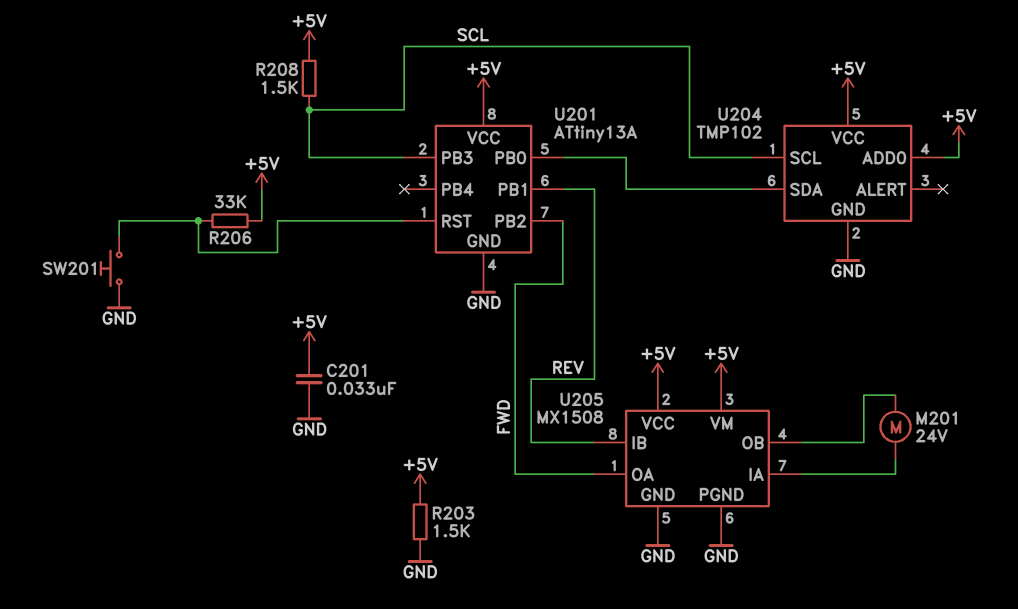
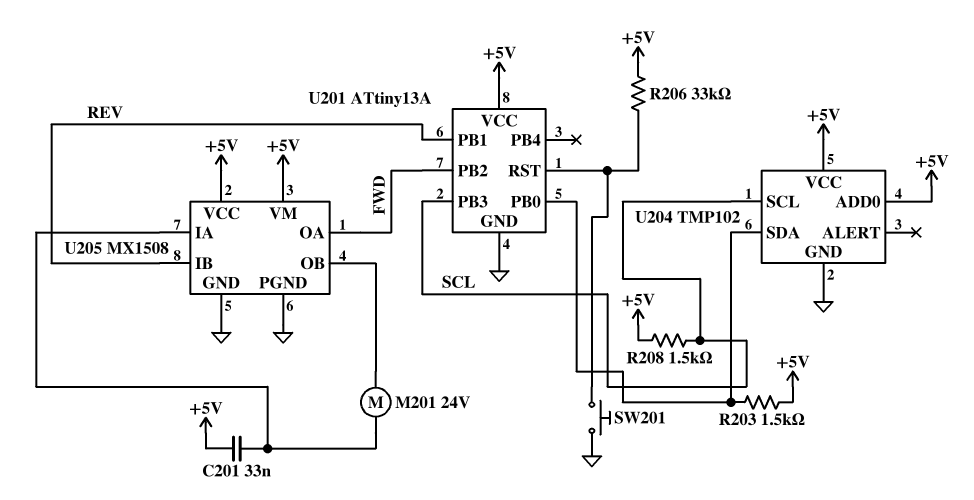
C201: 33nF (+5V, GND) -> 33nF (+5V, U205/IA)
R203: 1.5k (+5V, GND) -> 1.5k (+5V, U201/PB0)

